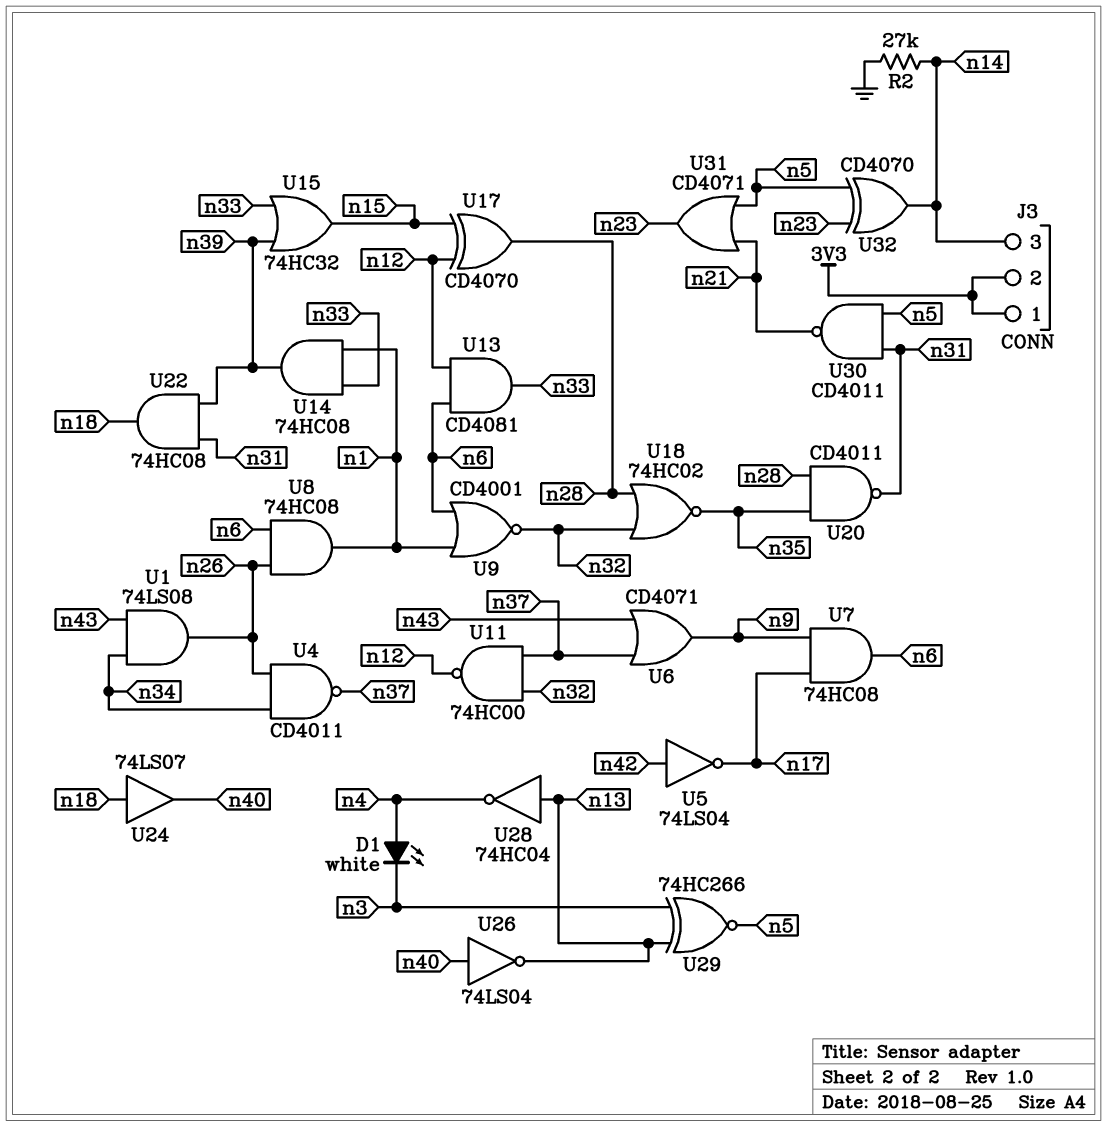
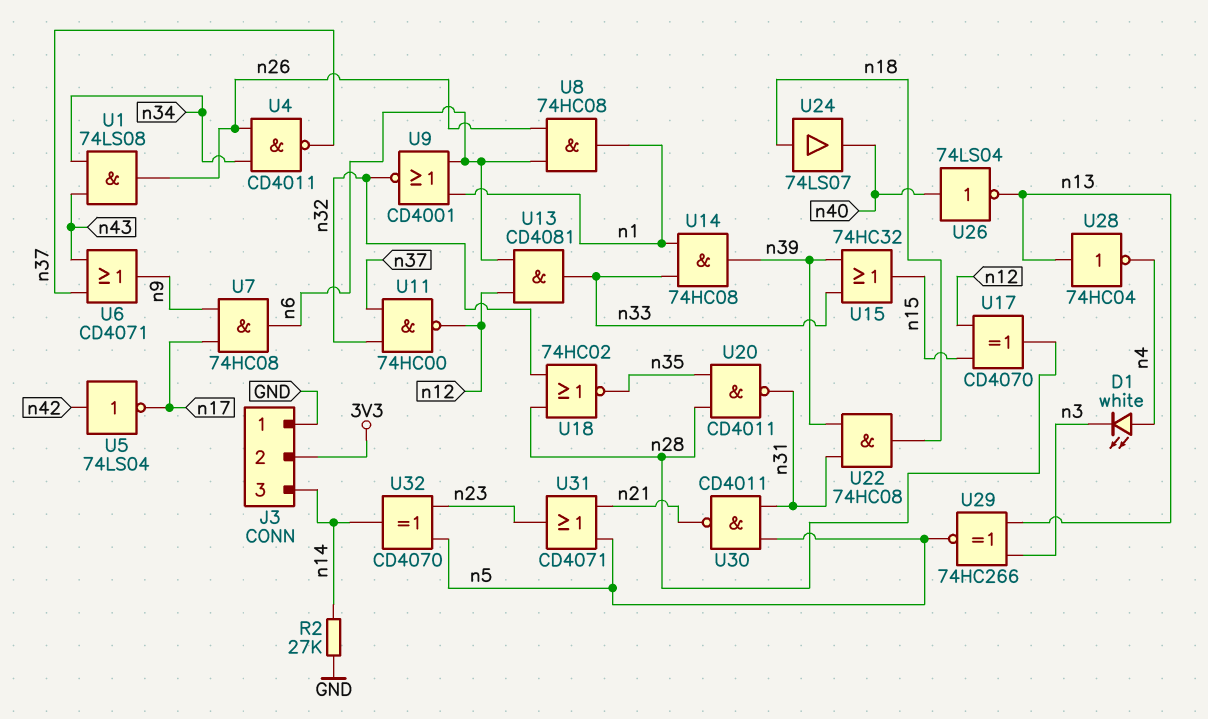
J3 pin 1: 3V3 -> GND

